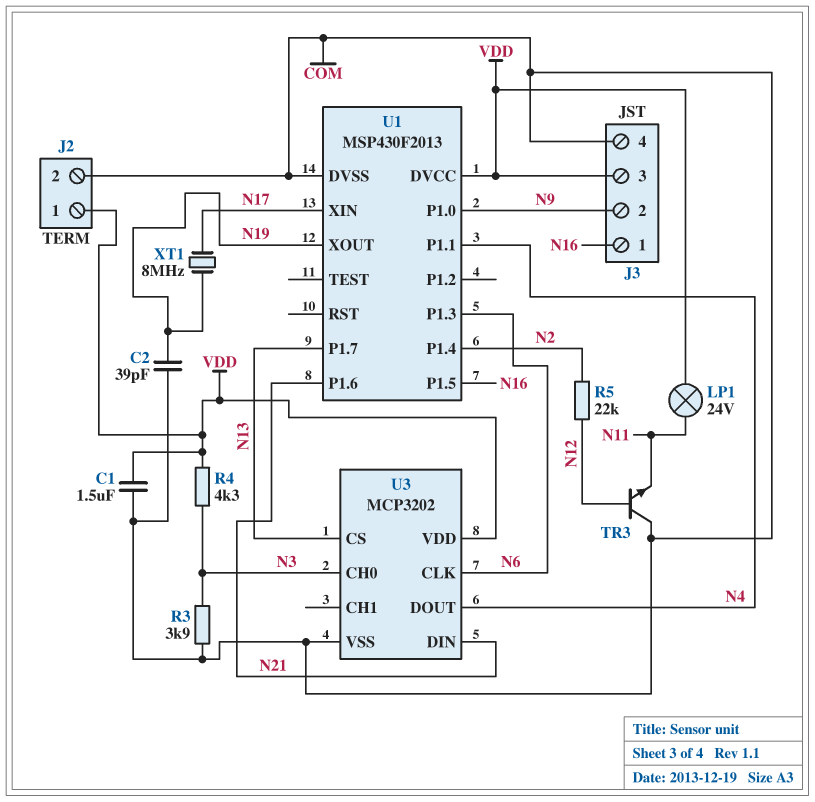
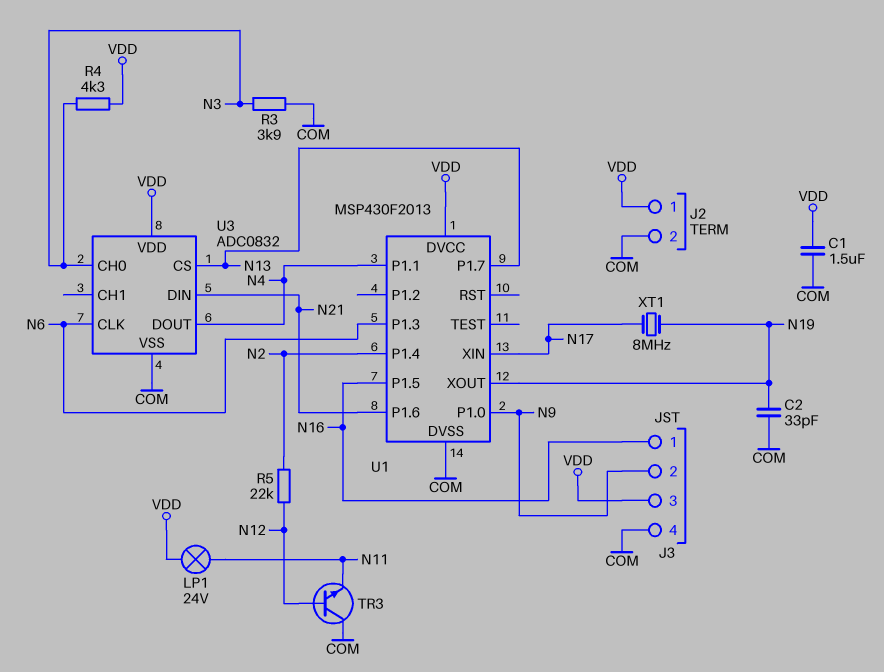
C2: 39pF (COM, N19) -> 33pF (COM, N19)
U3: MCP3202 -> ADC0832

